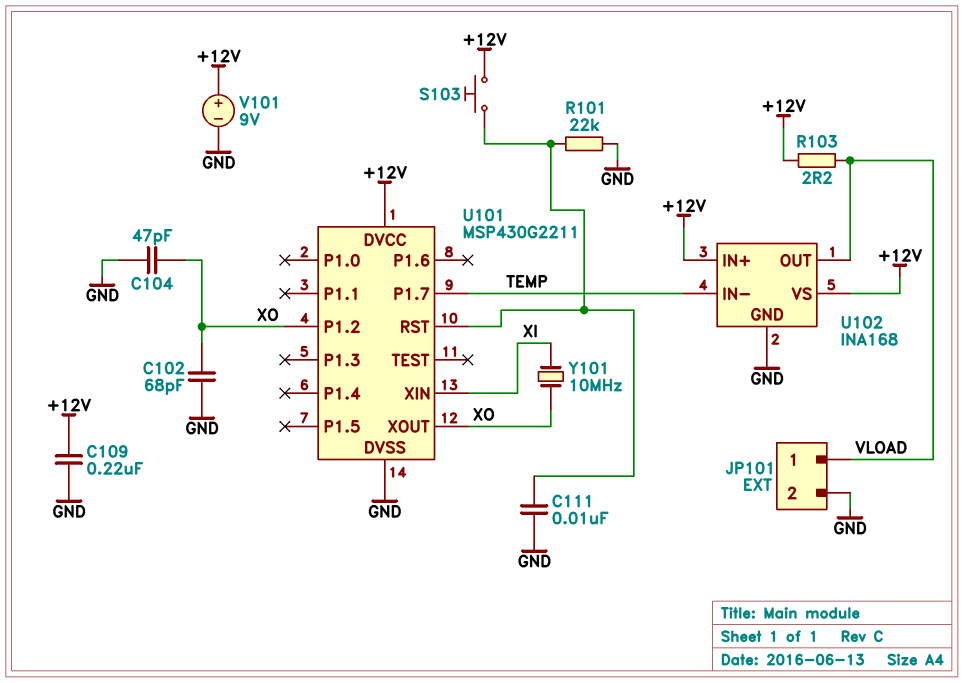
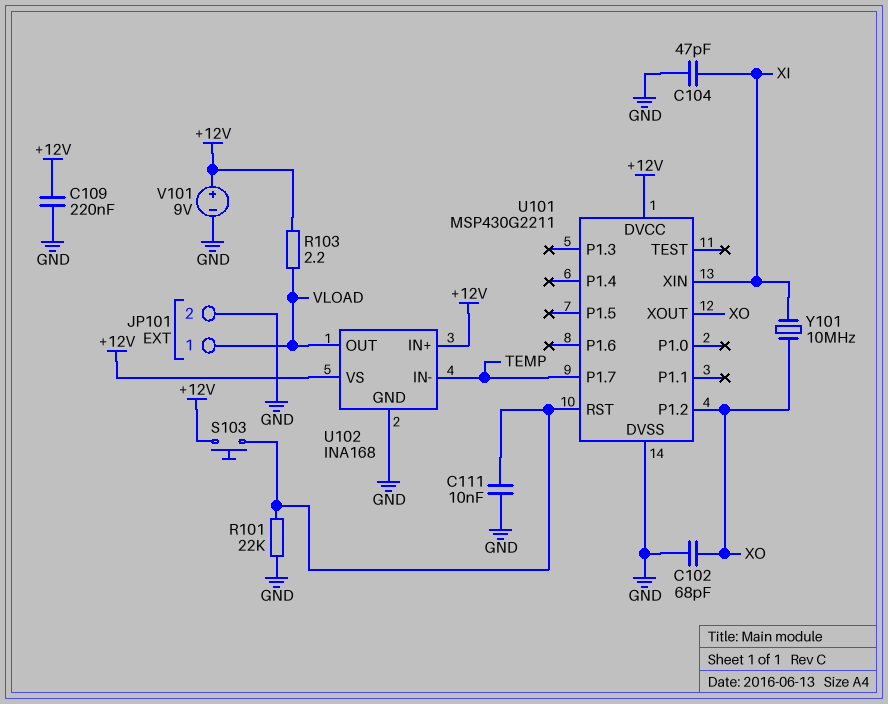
C104: 47pF (GND, XO) -> 47pF (GND, XI)

